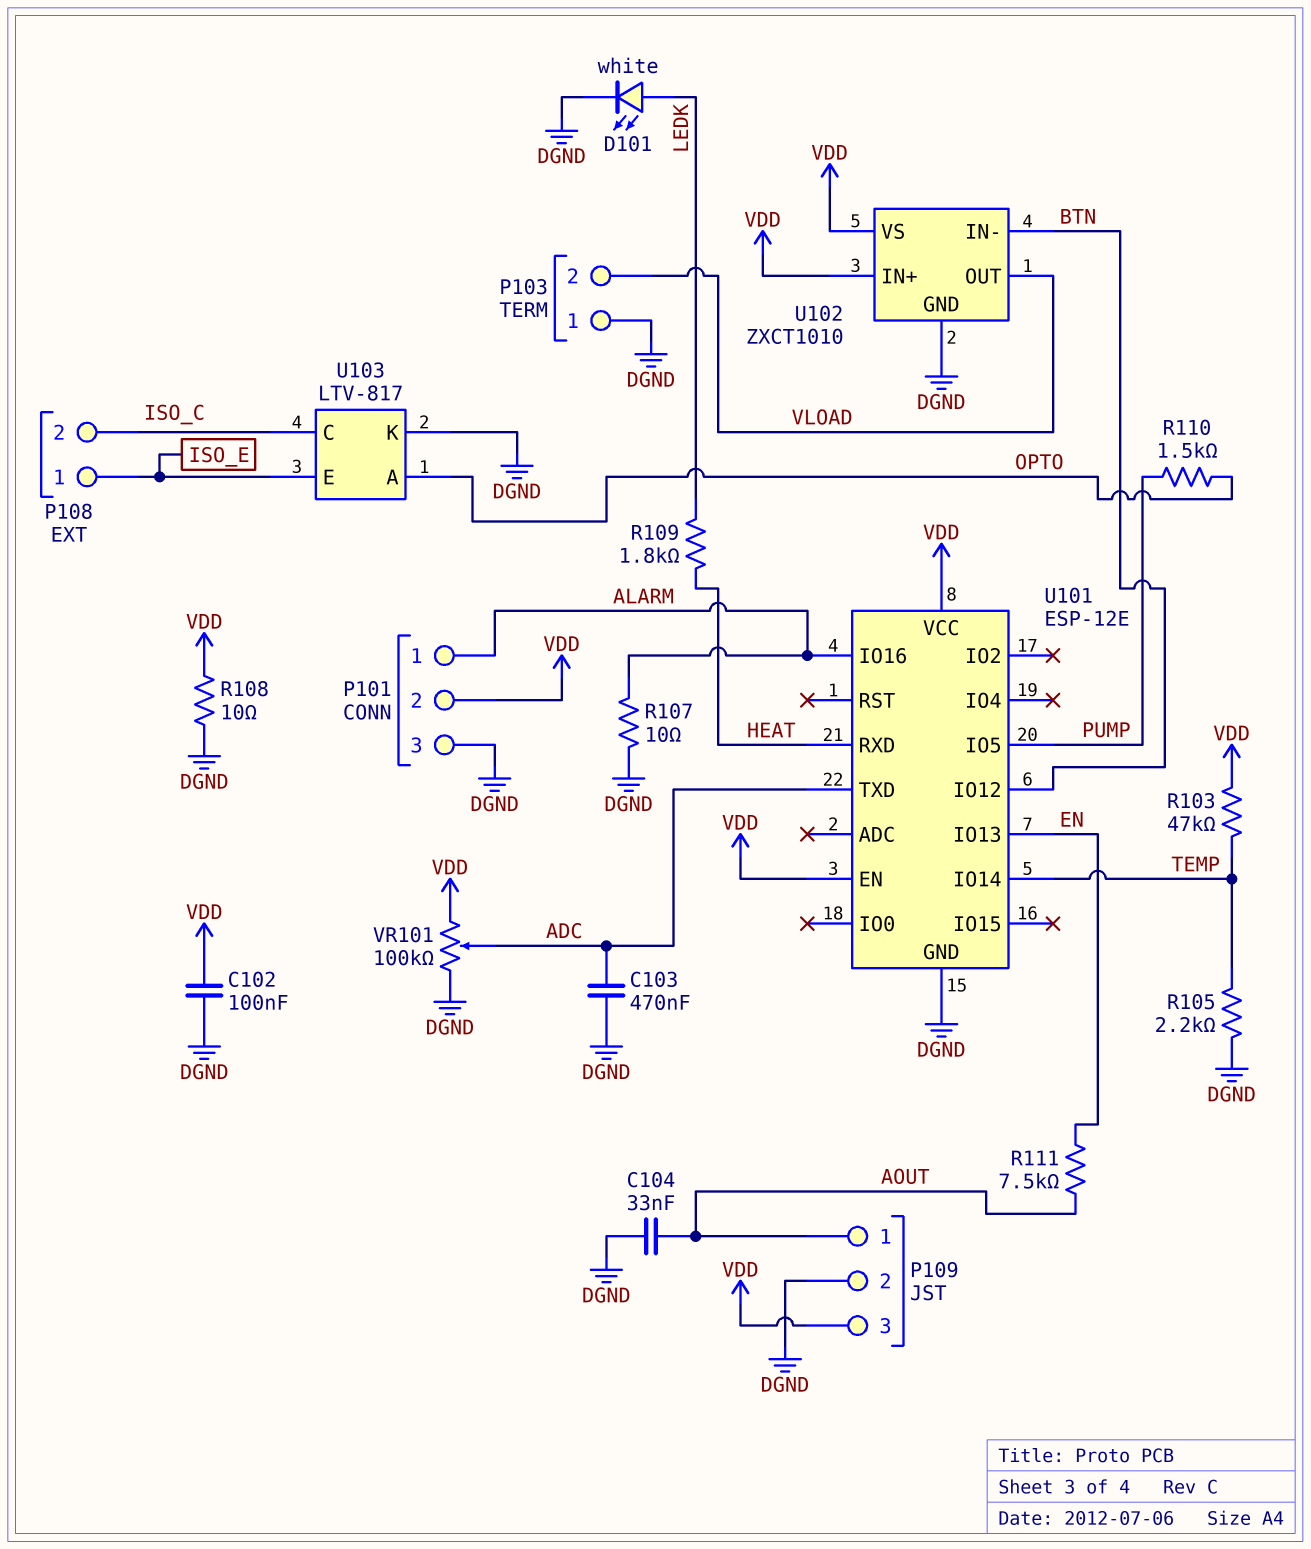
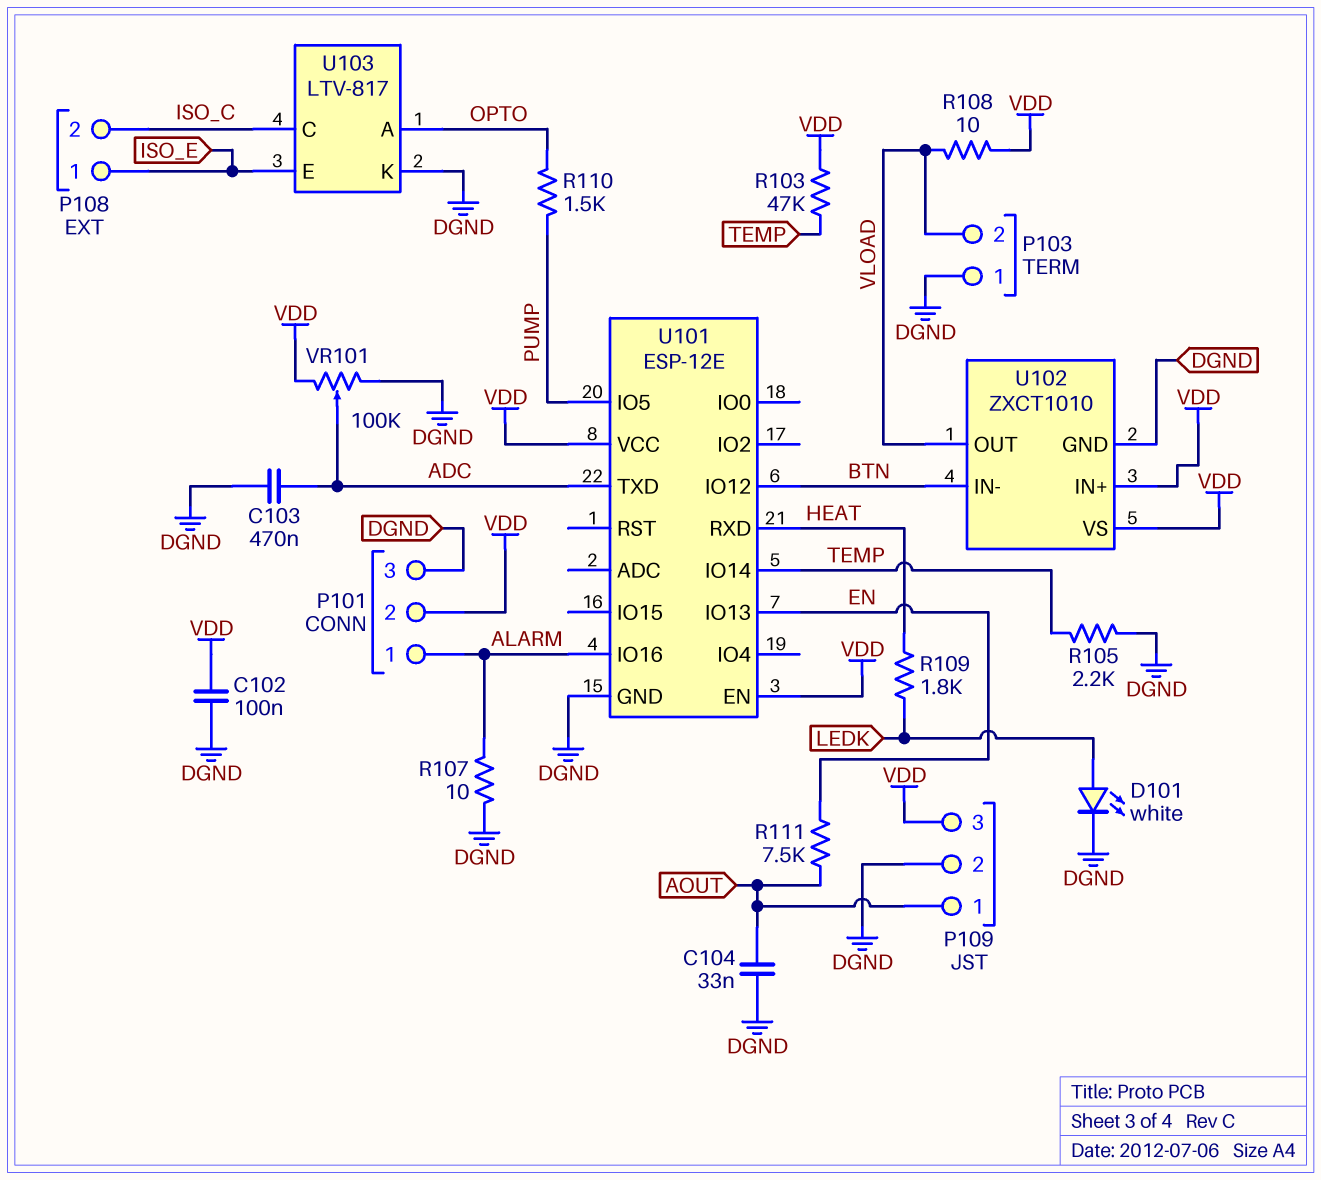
R108: 10 (DGND, VDD) -> 10 (VDD, VLOAD)

